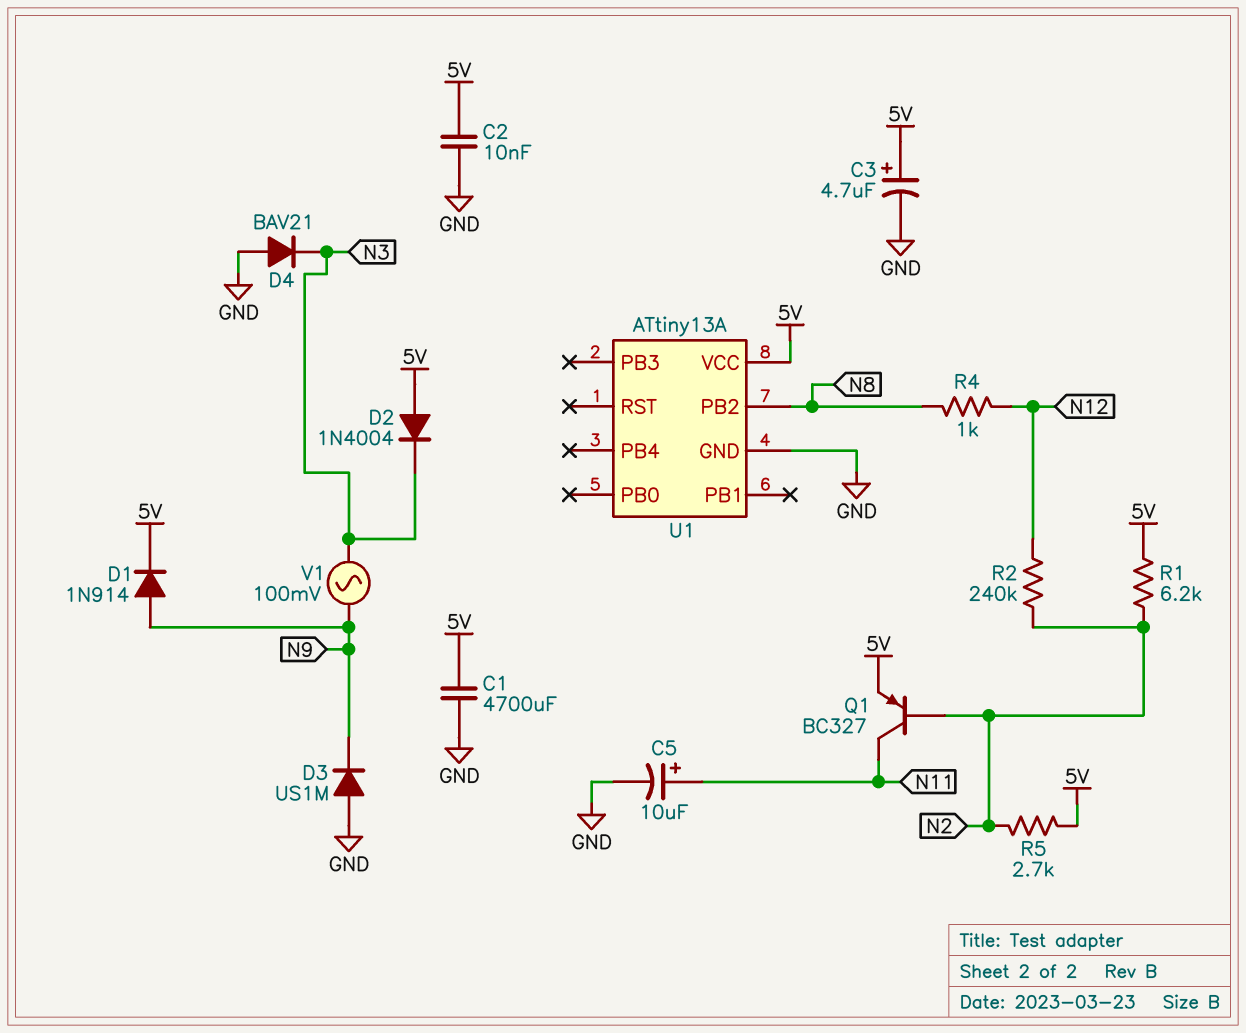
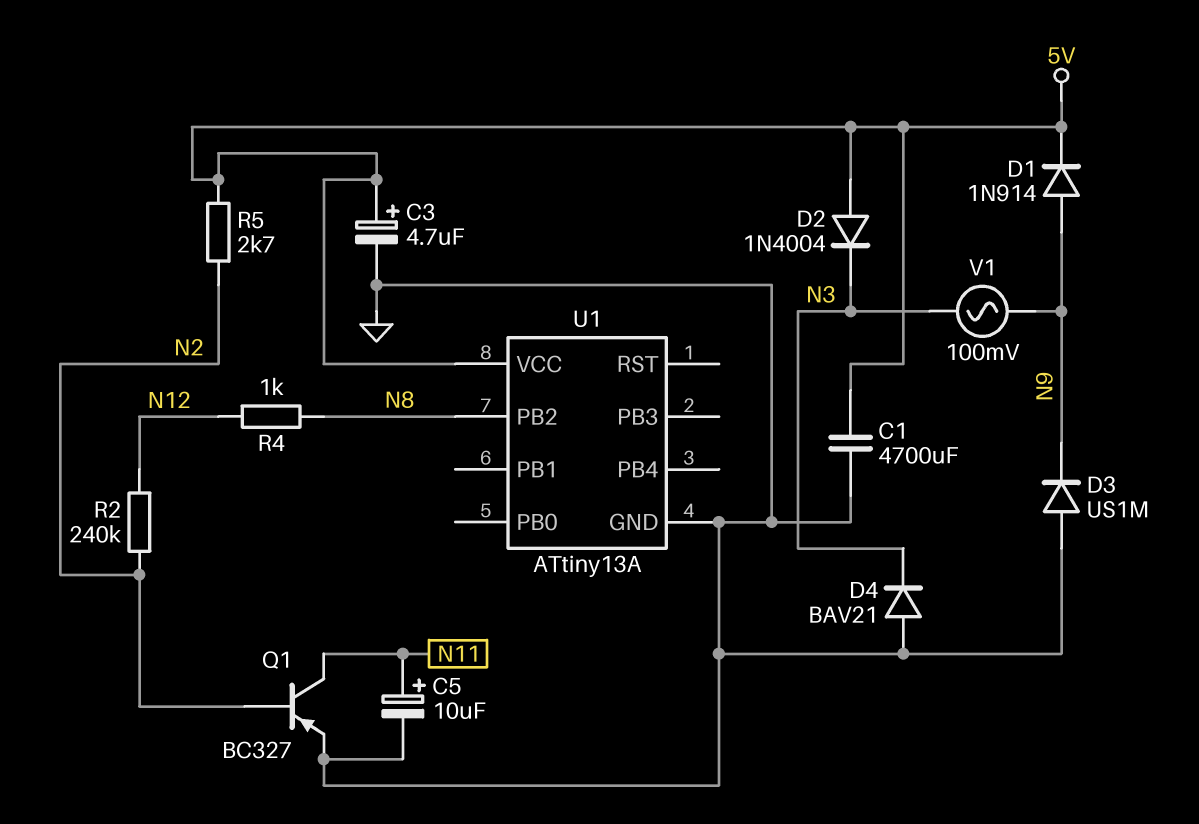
C2: 10nF (5V, GND) -> none
Q1: PNP BC327 (B N2, C N11, E 5V) -> PNP BC327 (B N2, C N11, E GND)
R1: 6.2k (5V, N2) -> none

